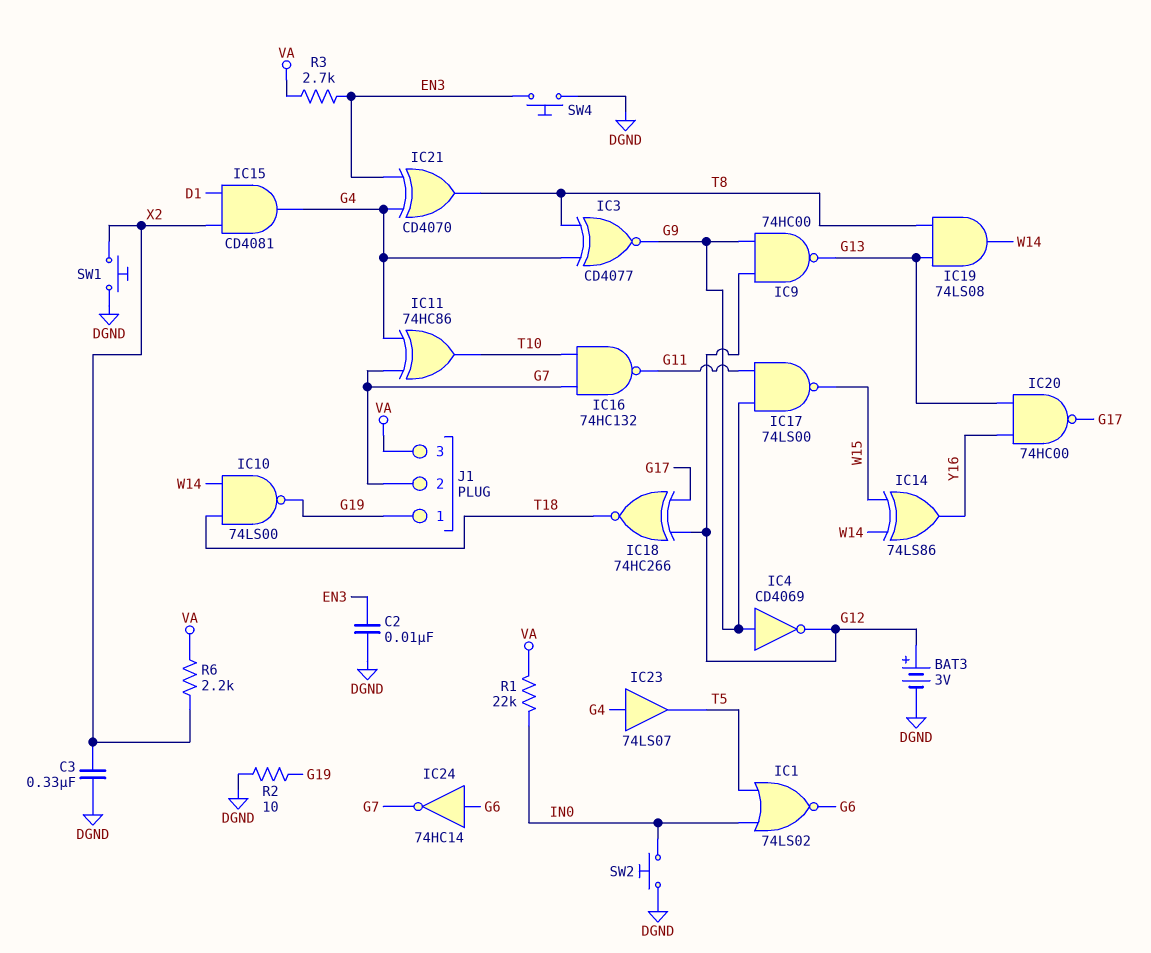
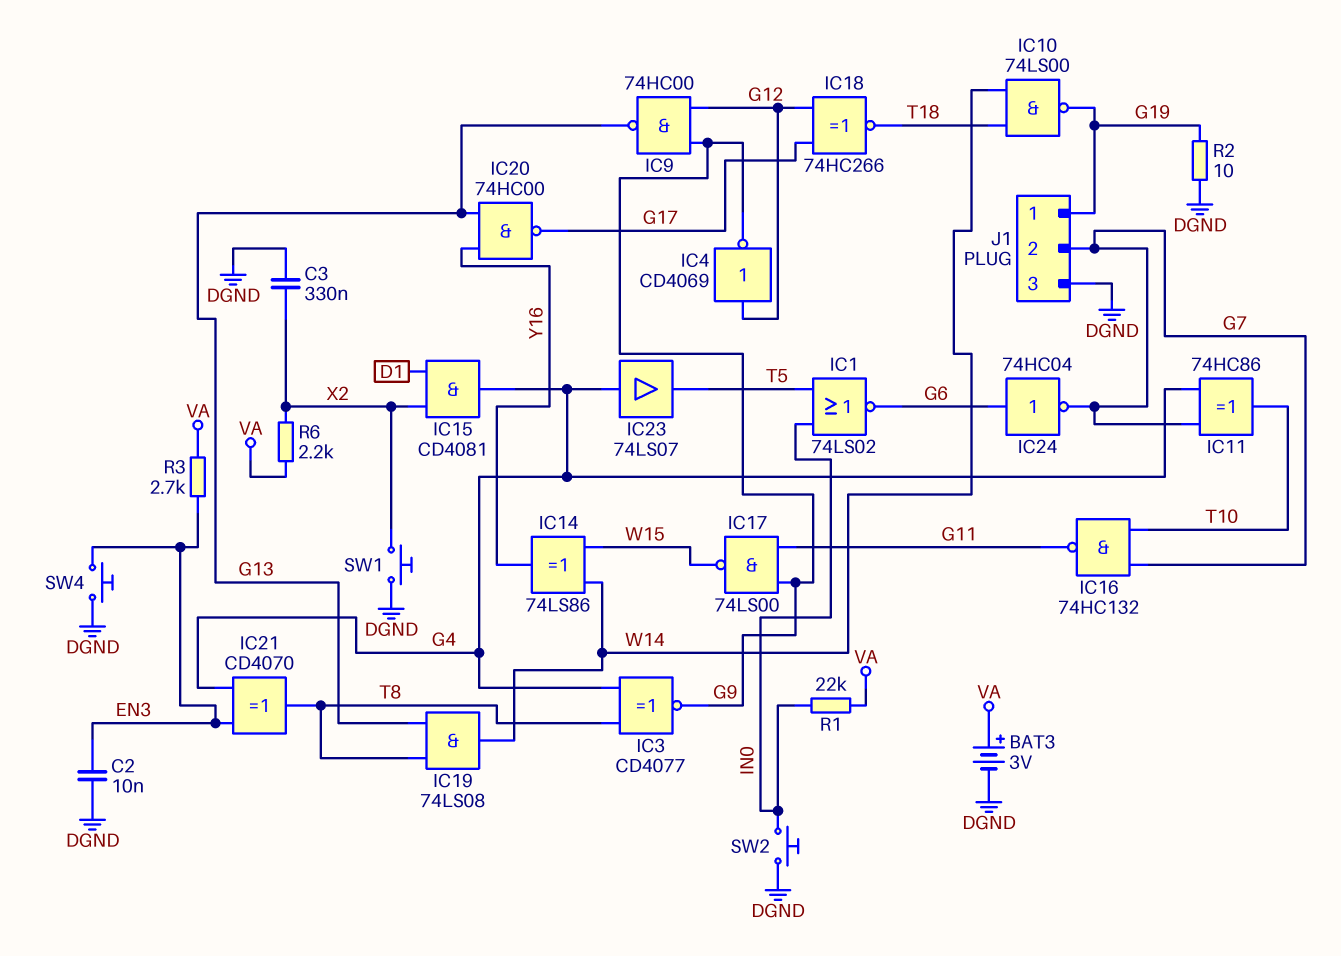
BAT3: 3V (plus G12, minus DGND) -> 3V (plus VA, minus DGND)
IC4: NOT CD4069 (in G9, out G12) -> NOT CD4069 (in G12, out G9)
IC24: NOT 74HC14 (in G6, out G7) -> NOT 74HC04 (in G6, out G7)
J1 pin 3: VA -> DGND

